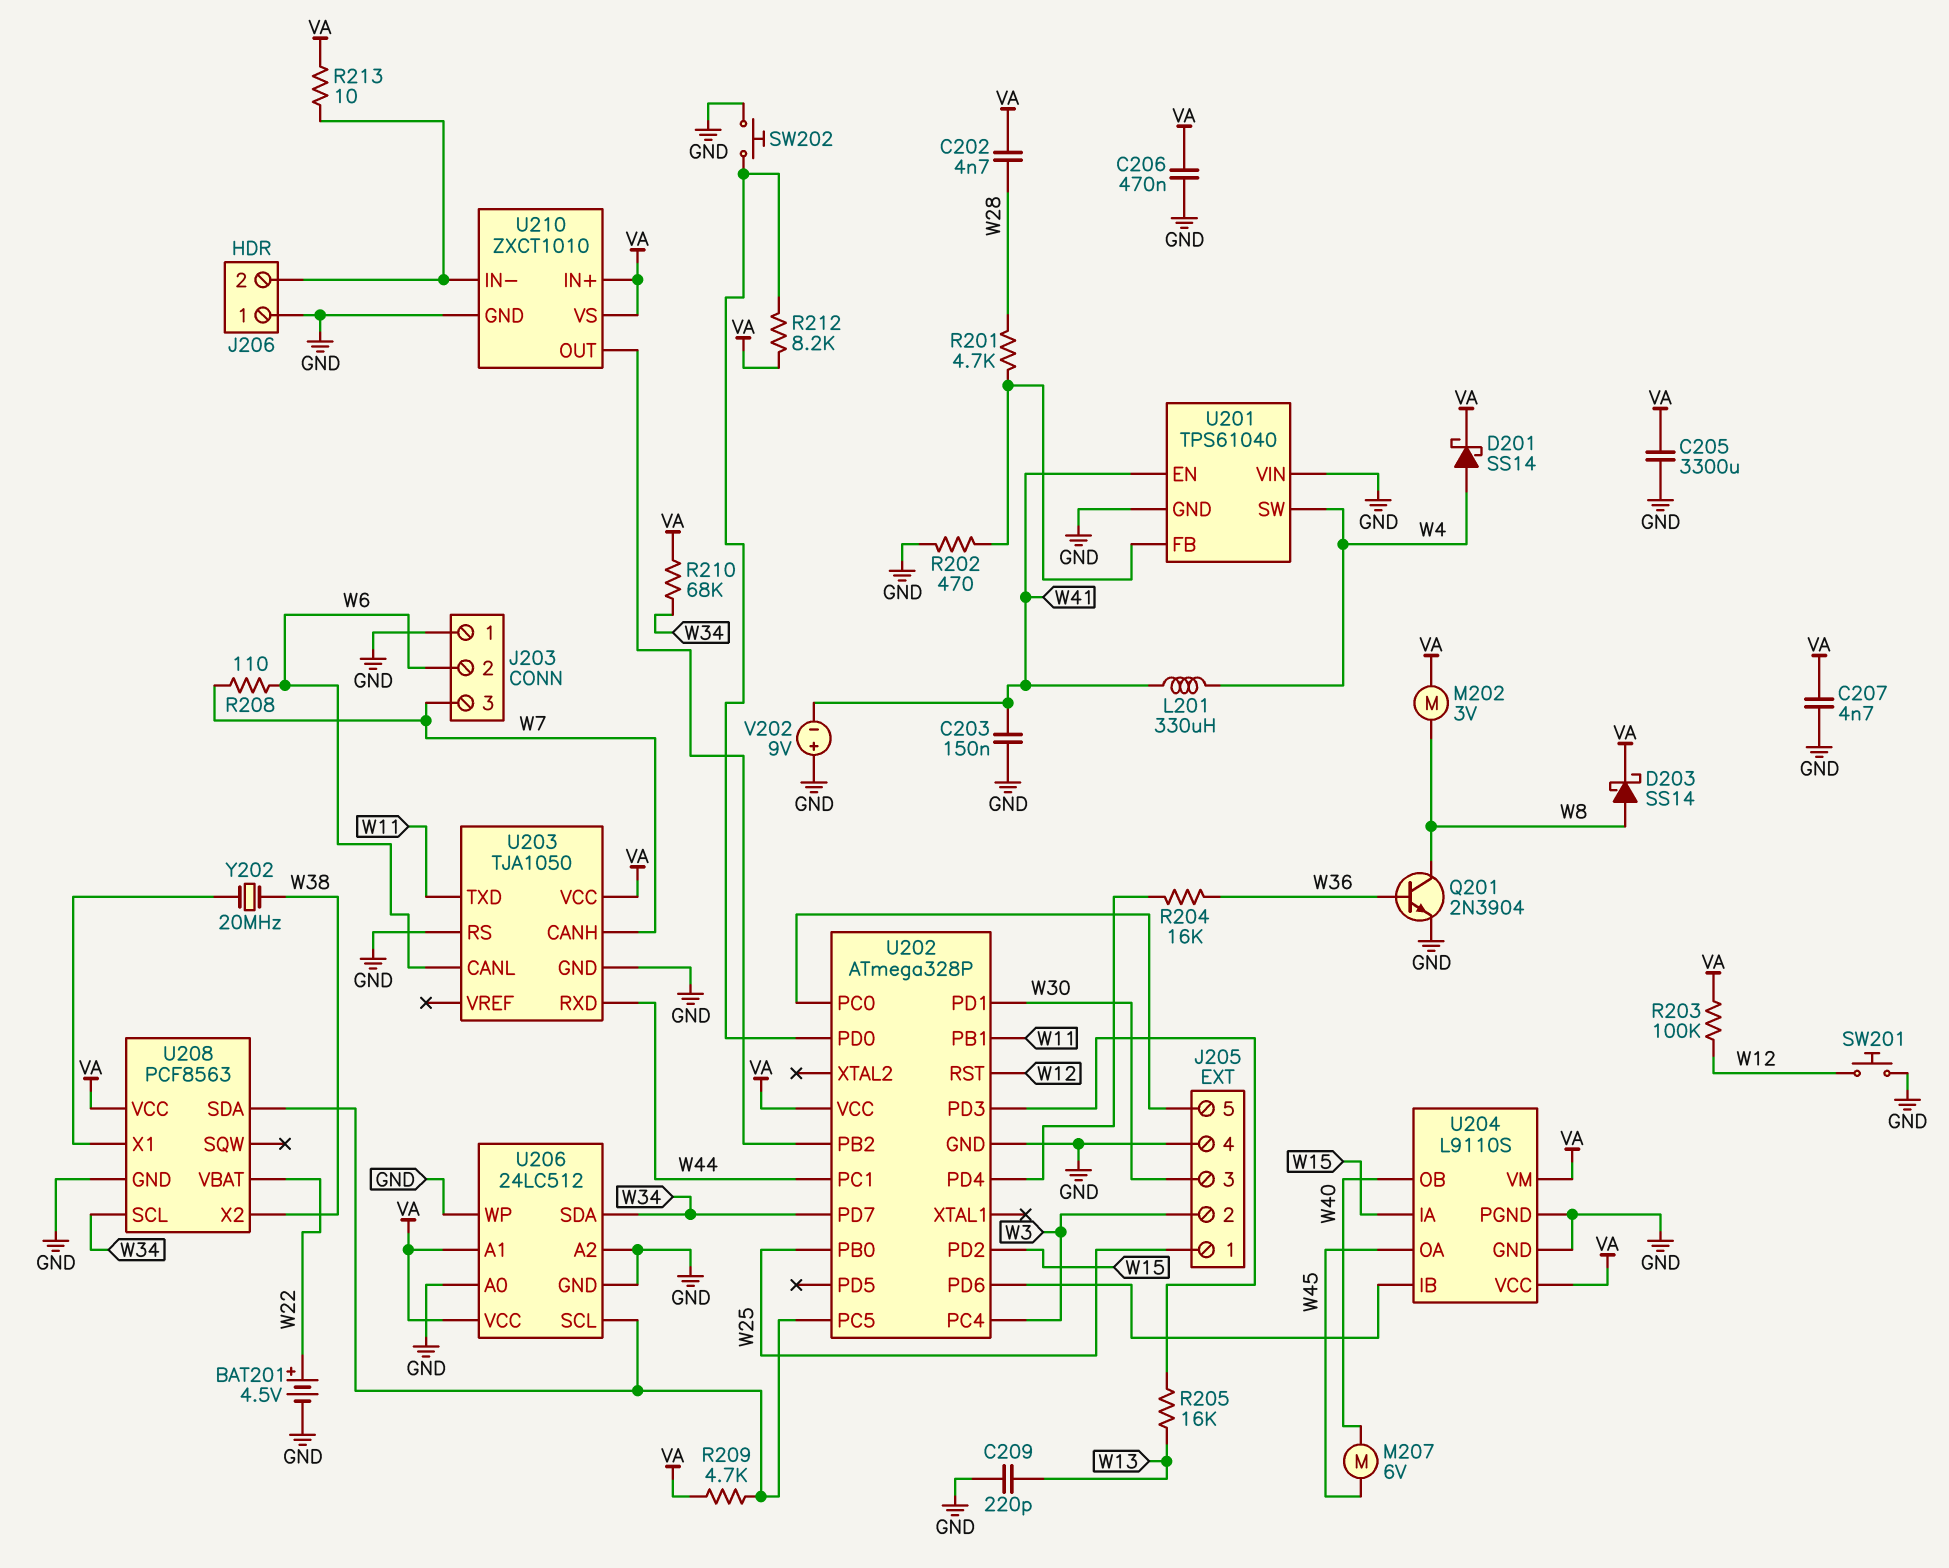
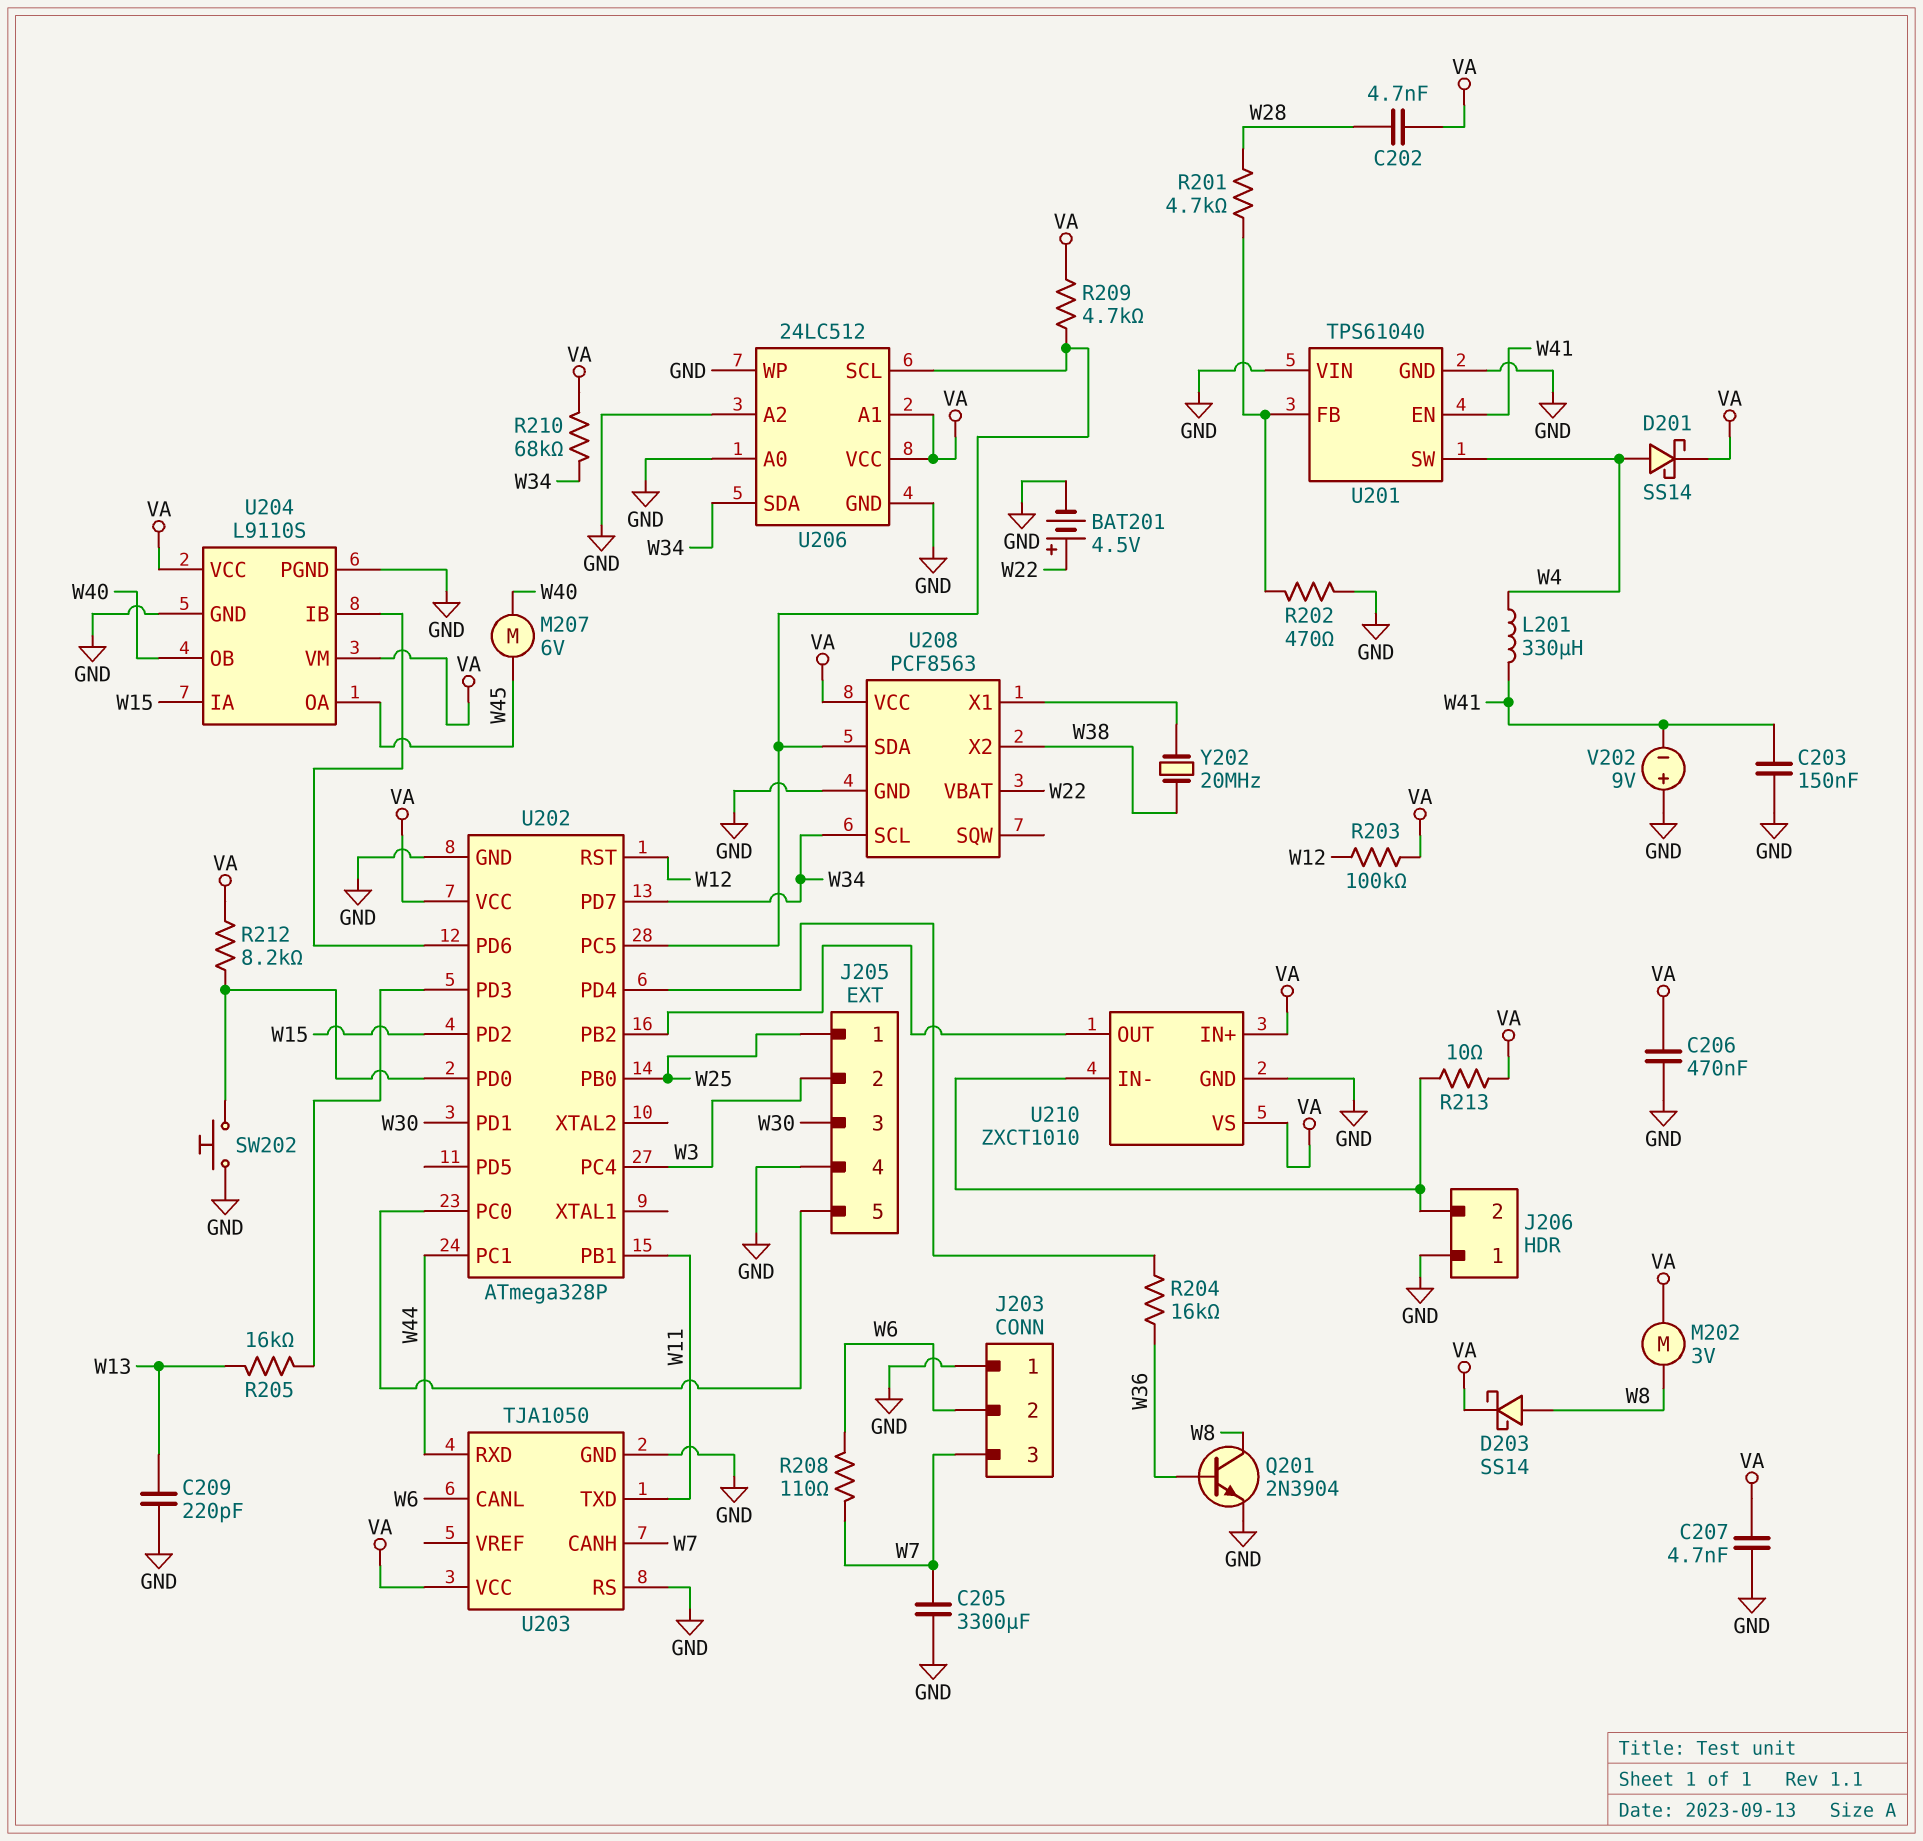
C205: 3300uF (GND, VA) -> 3300uF (GND, W7)
SW201: button (GND, W12) -> none

